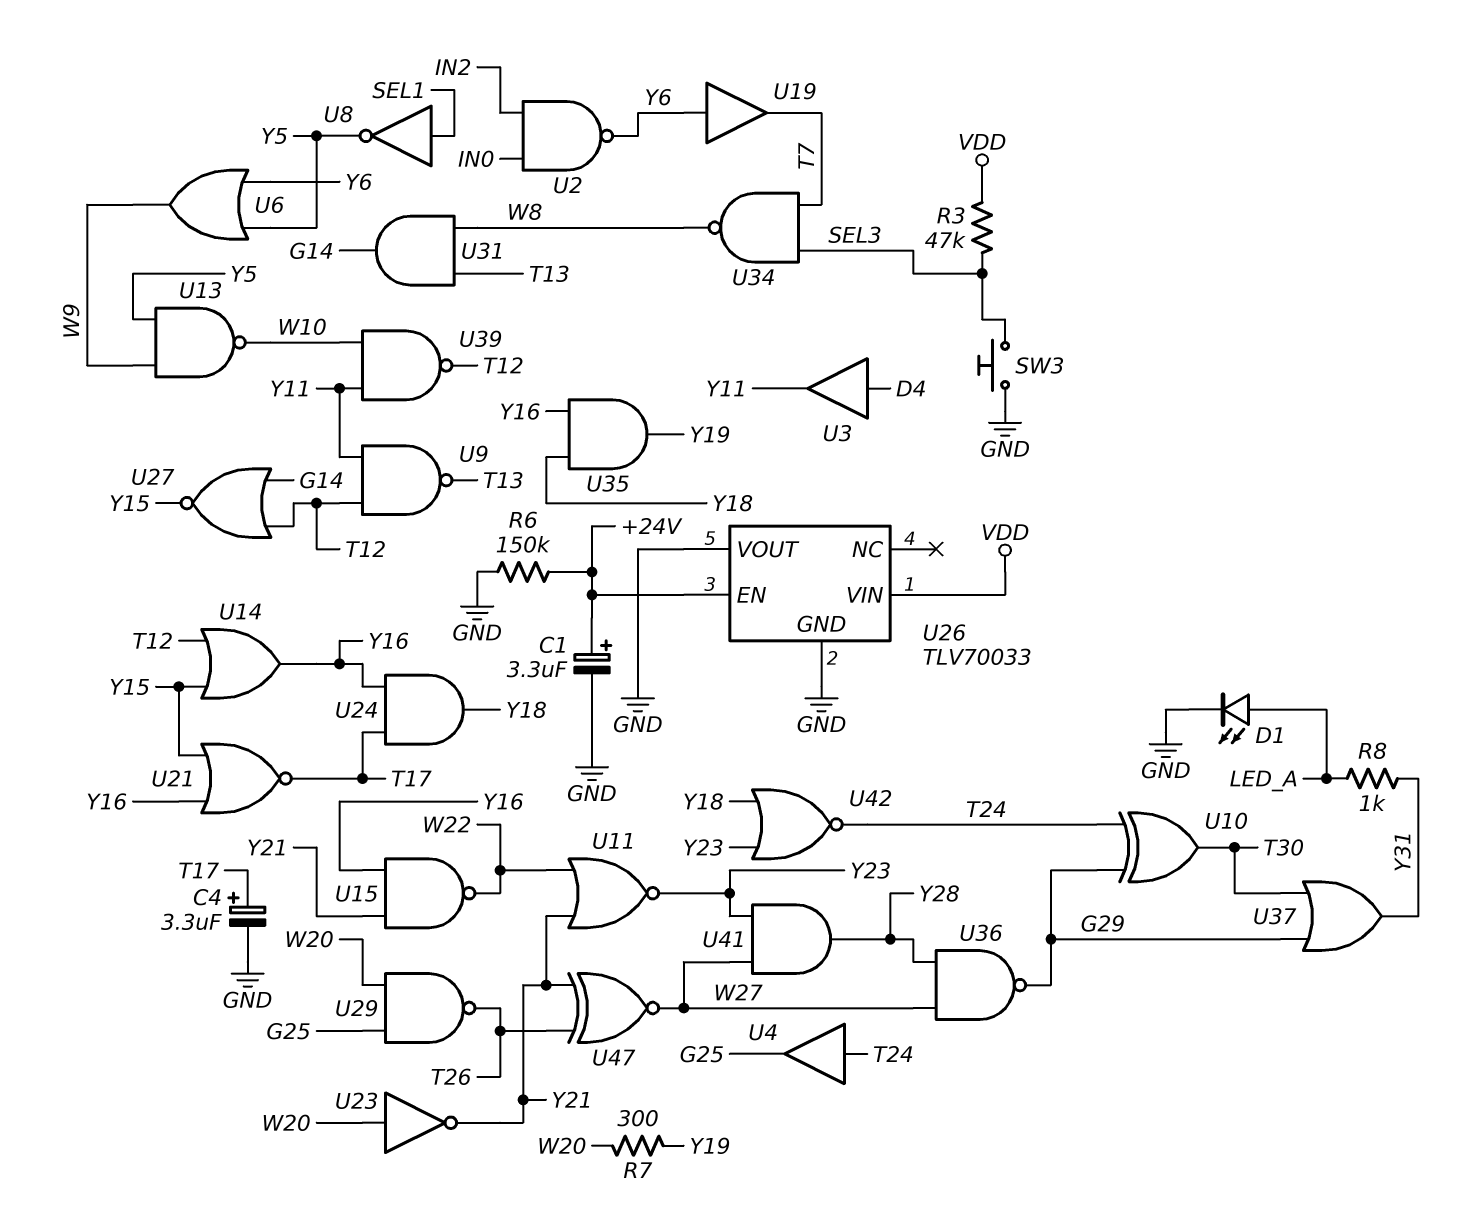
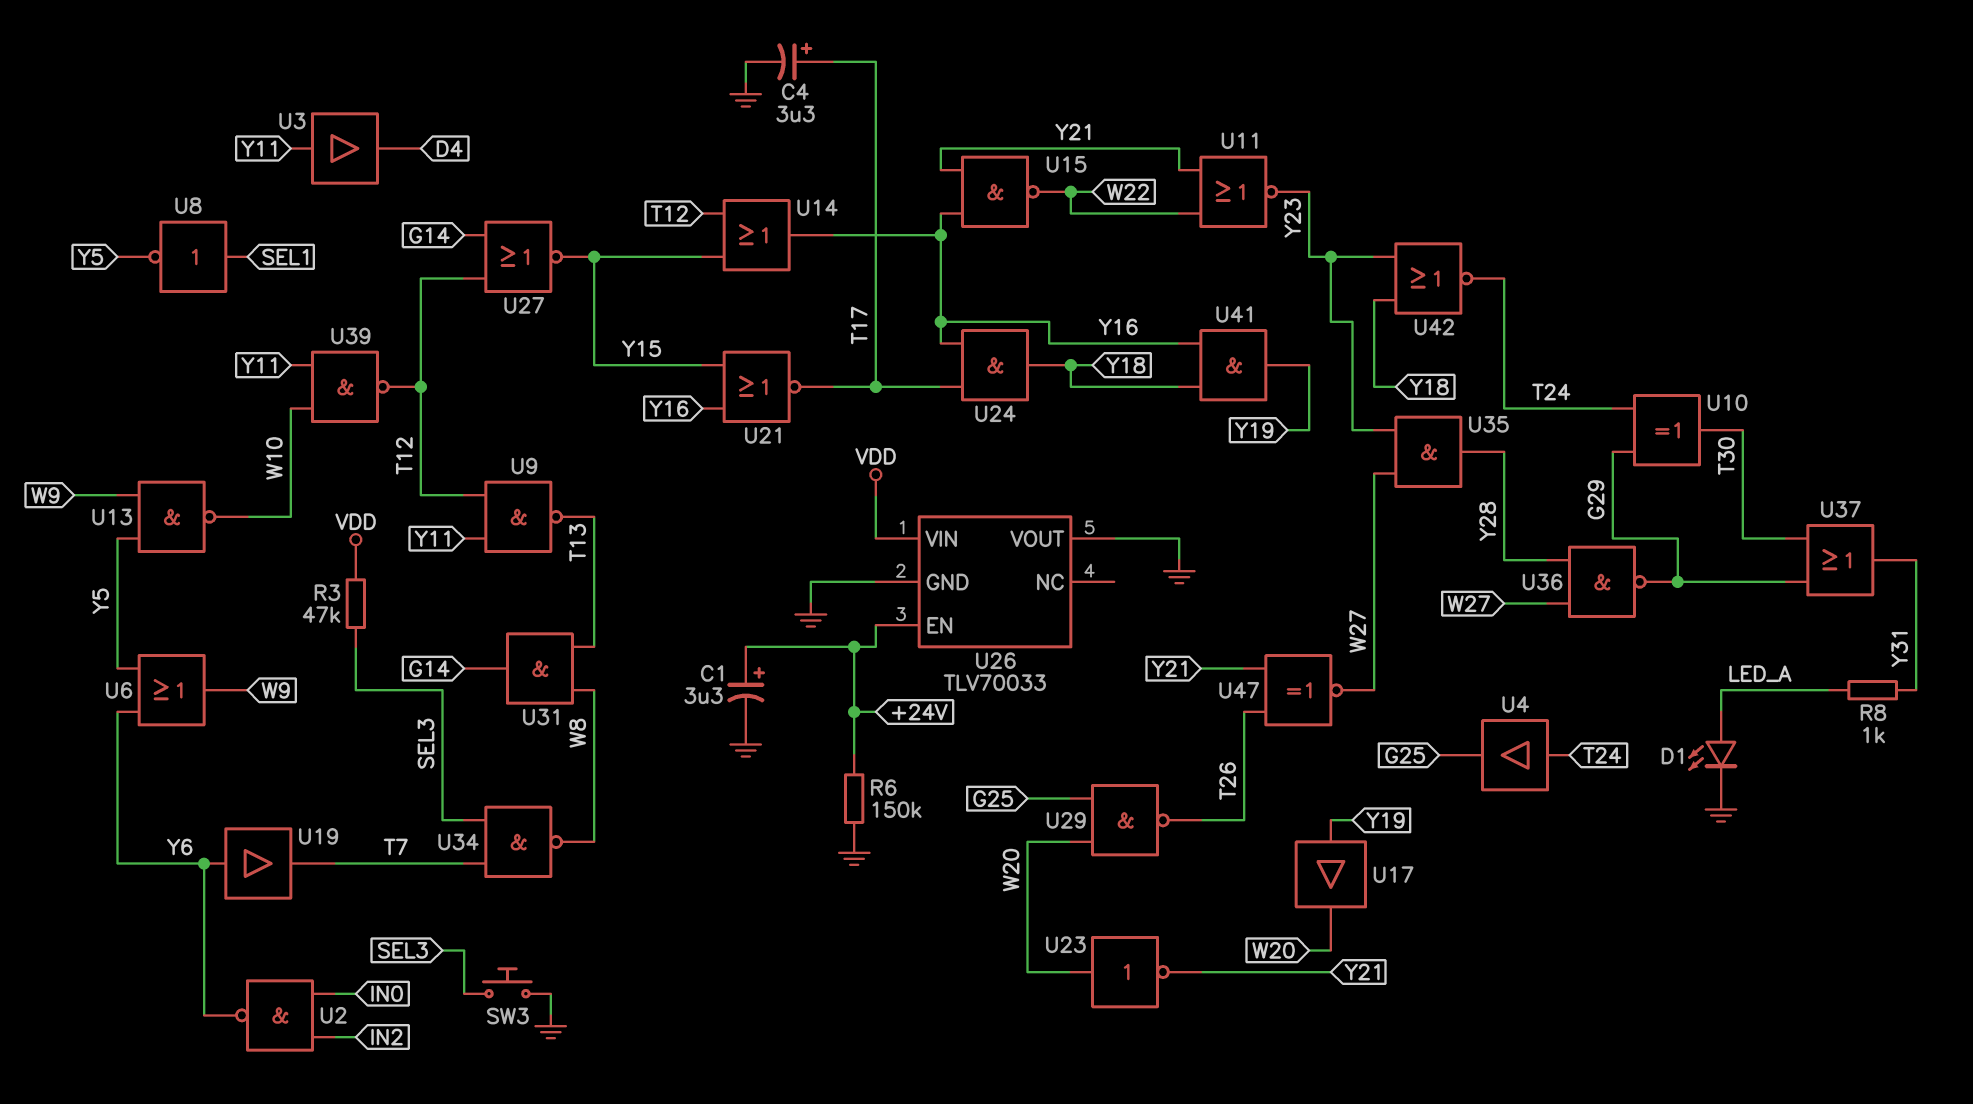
R7: 300 (W20, Y19) -> none
U3: buffer (in D4, out Y11) -> buffer (in Y11, out D4)
U17: none -> buffer (in Y19, out W20)
U35: AND (in Y16, in Y18, out Y19) -> AND (in W27, in Y23, out Y28)
U41: AND (in W27, in Y23, out Y28) -> AND (in Y16, in Y18, out Y19)

